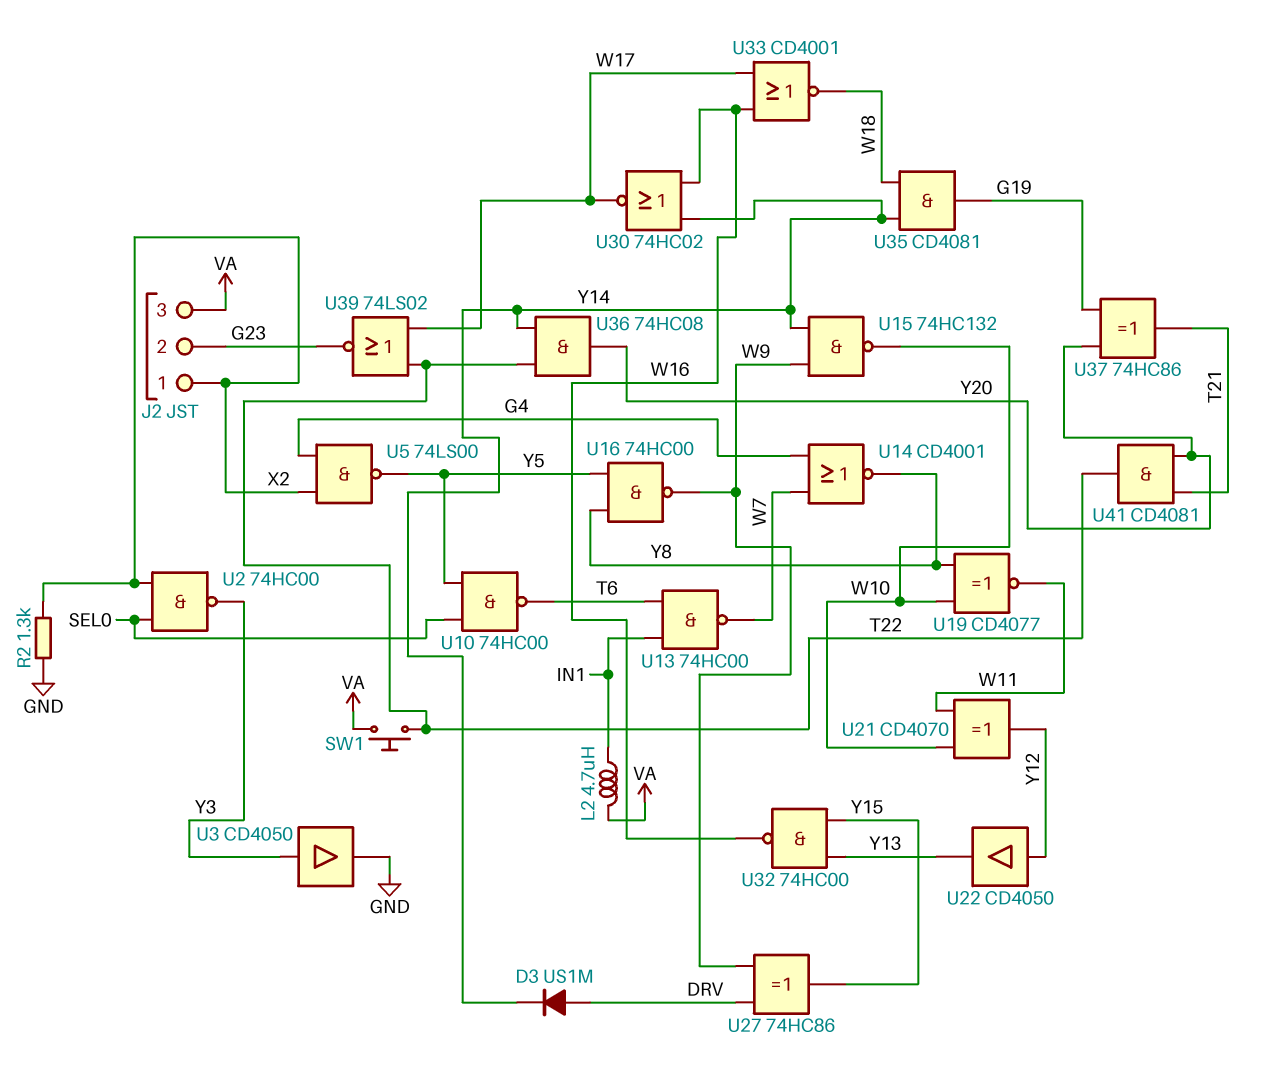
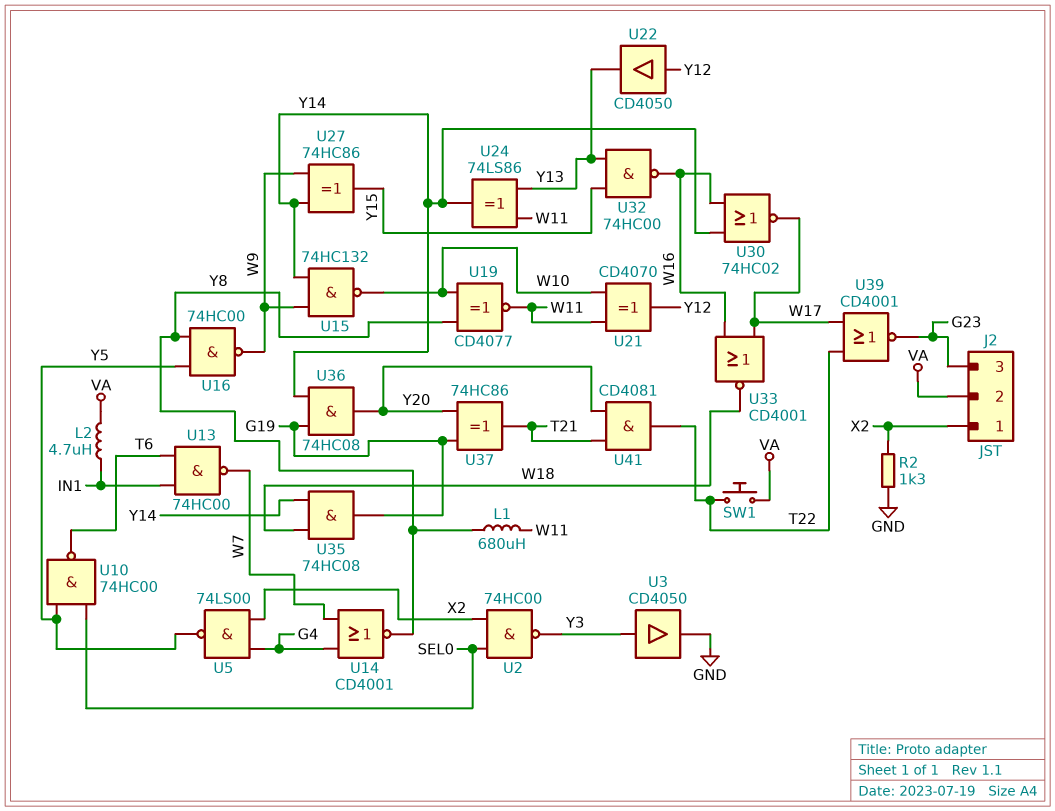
D3: diode US1M (A DRV, K Y14) -> none
J2 pin 2: G23 -> VA
J2 pin 3: VA -> G23
L1: none -> 680uH (W11, Y8)
U24: none -> XOR 74LS86 (in W11, in Y13, out Y14)
U27: XOR 74HC86 (in DRV, in W9, out Y15) -> XOR 74HC86 (in W9, in Y14, out Y15)
U35: AND CD4081 (in W18, in Y14, out G19) -> AND 74HC08 (in W18, in Y14, out G19)
U36: AND 74HC08 (in T22, in Y14, out Y20) -> AND 74HC08 (in G19, in Y14, out Y20)
U39: NOR 74LS02 (in T22, in W17, out G23) -> NOR CD4001 (in T22, in W17, out G23)

